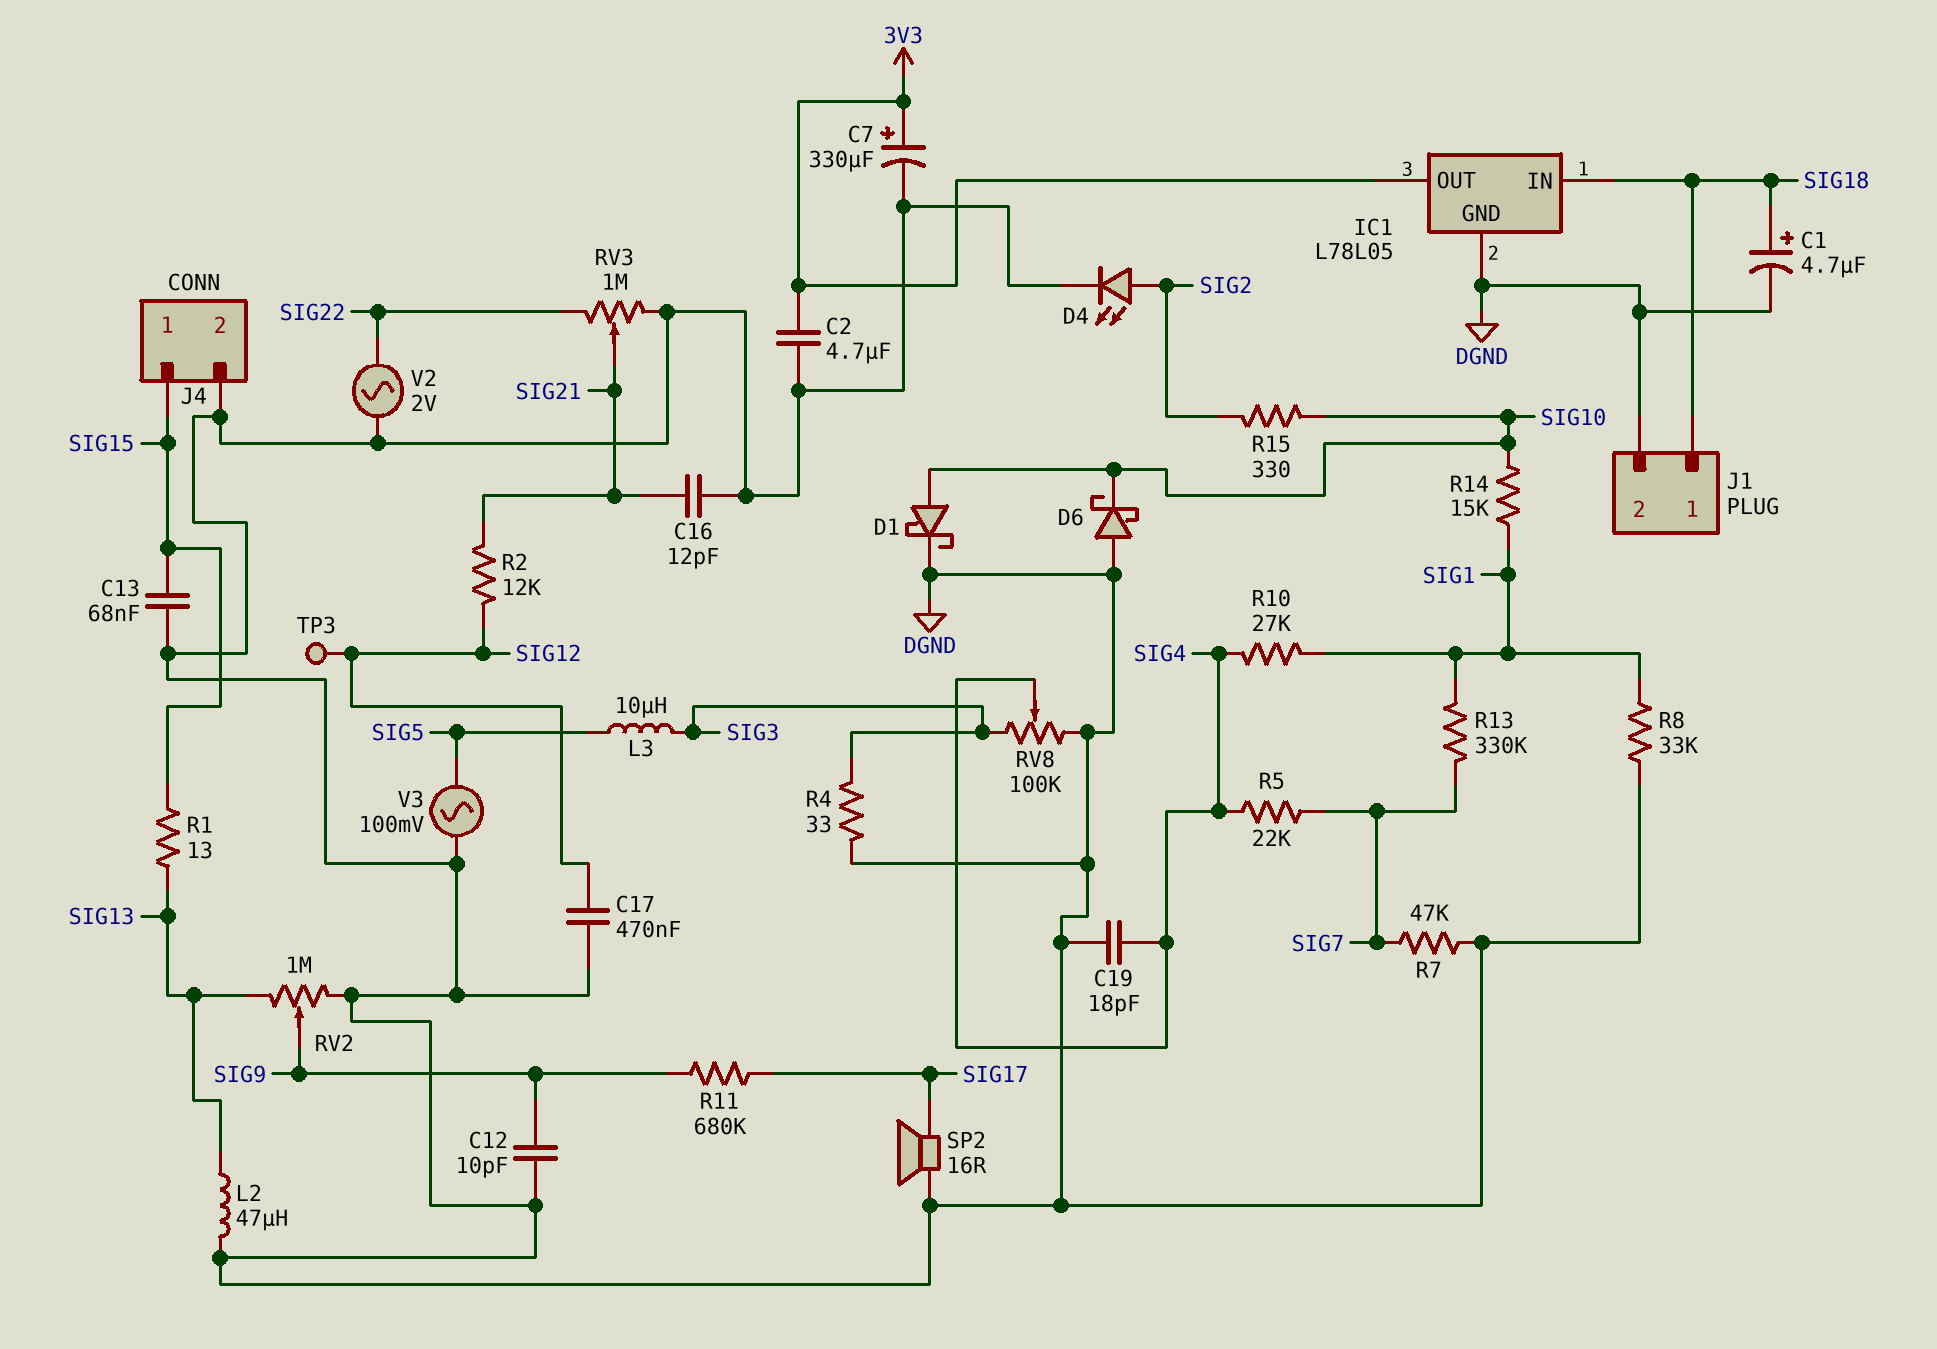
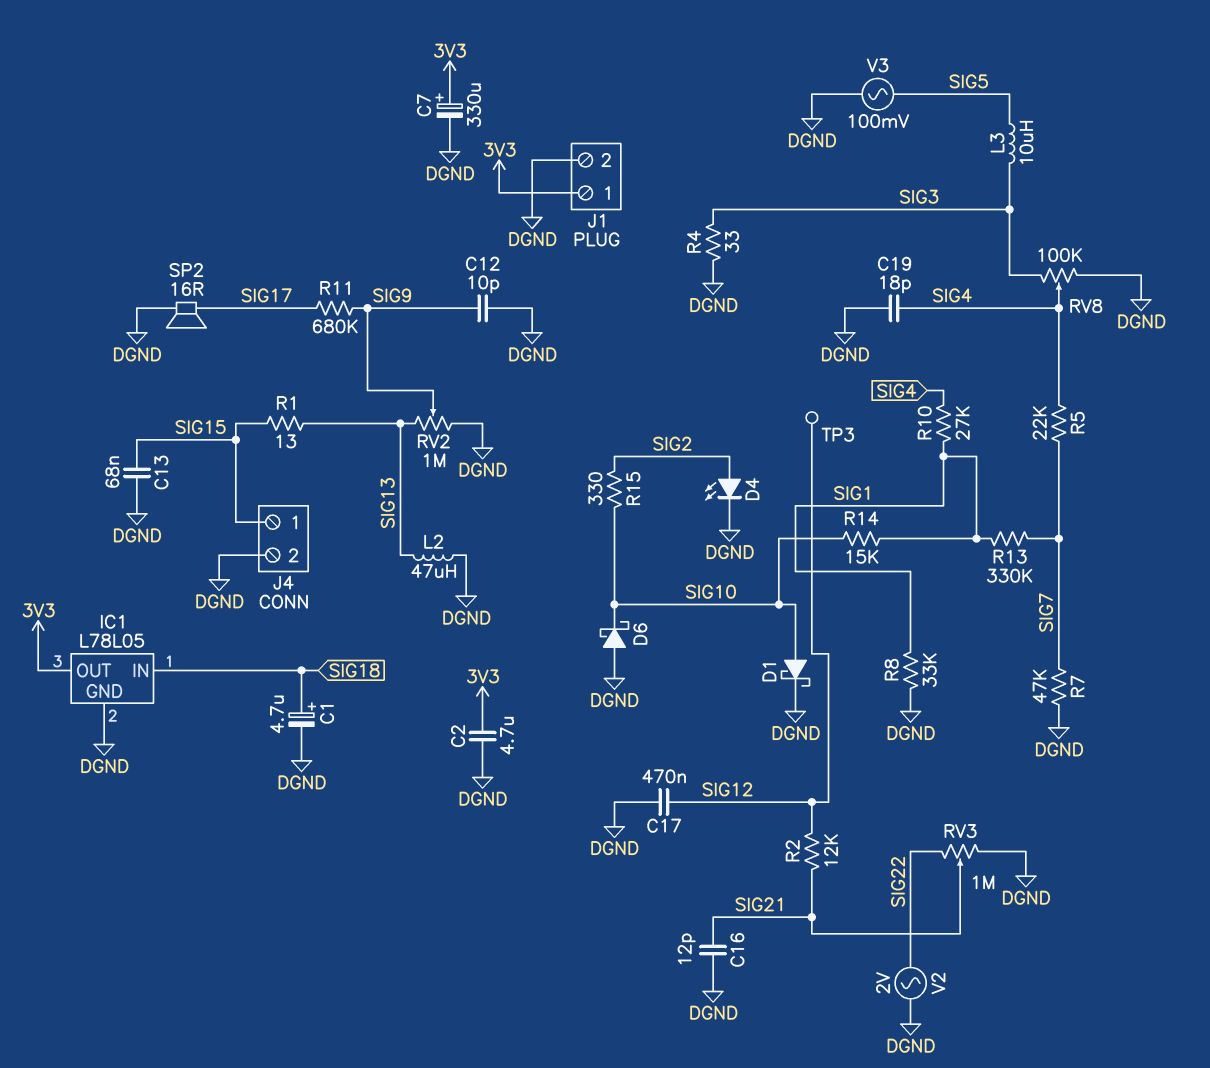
J1 pin 1: SIG18 -> 3V3

